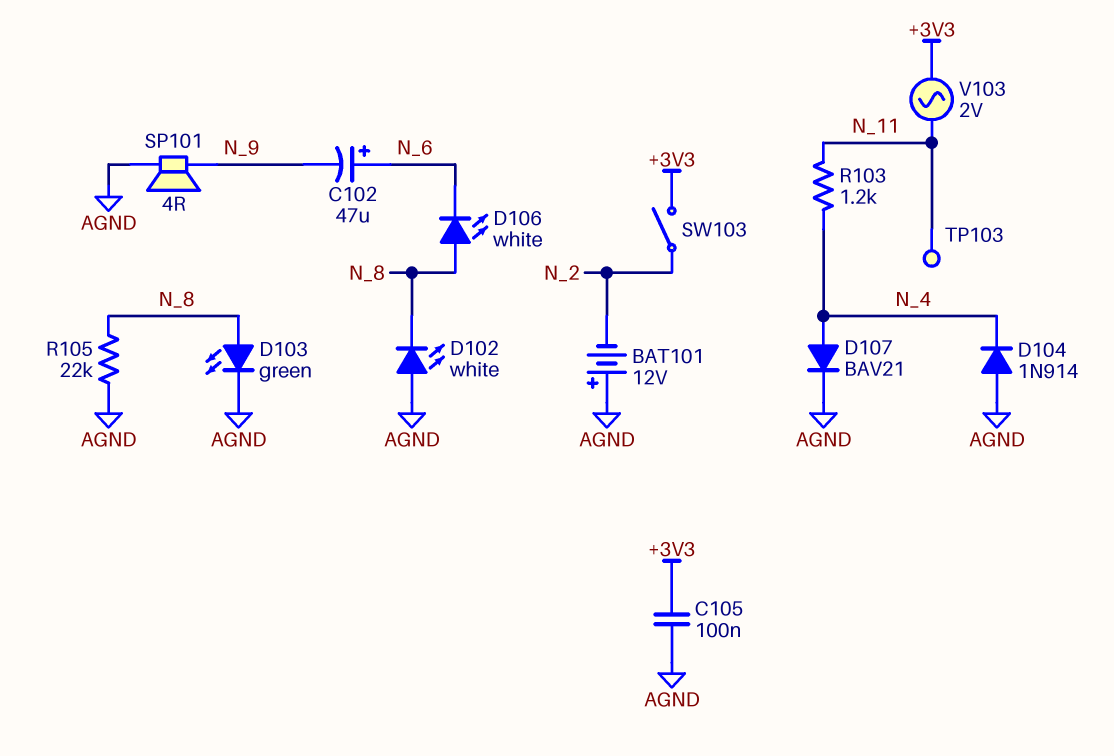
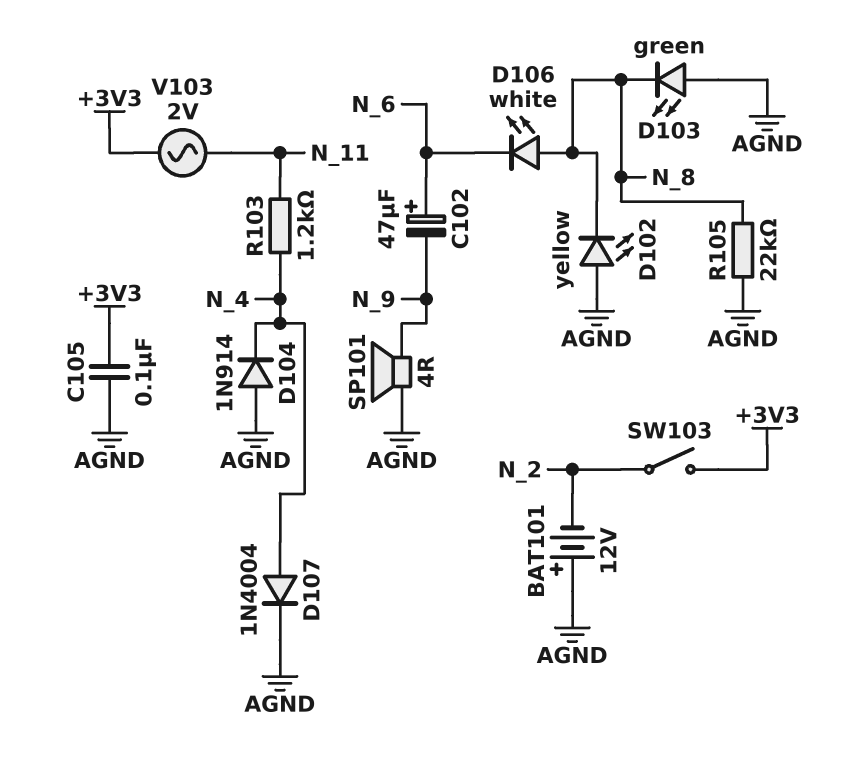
D102: LED white (A AGND, K N_8) -> LED yellow (A AGND, K N_8)
D103: LED green (A N_8, K AGND) -> LED green (A AGND, K N_8)
D107: diode BAV21 (A N_4, K AGND) -> diode 1N4004 (A N_4, K AGND)
TP103: test point (N_11) -> none

